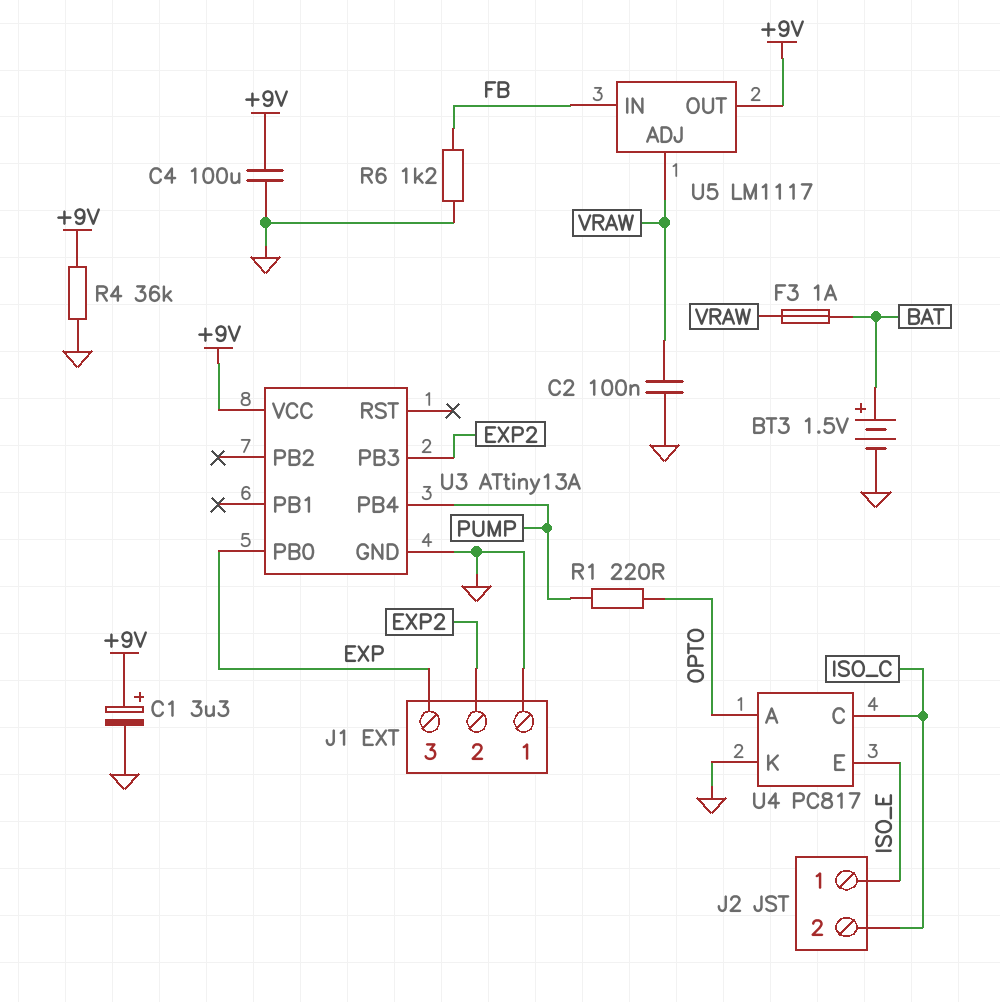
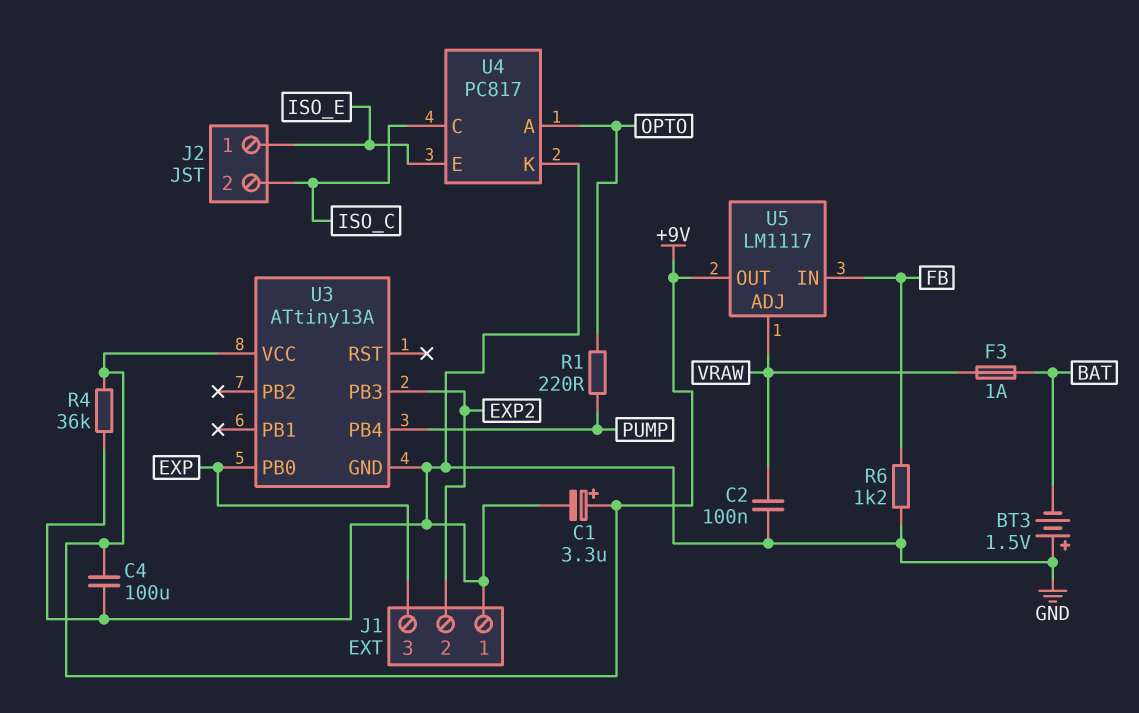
BT3: 1.5V (plus BAT, minus GND) -> 1.5V (plus GND, minus BAT)

